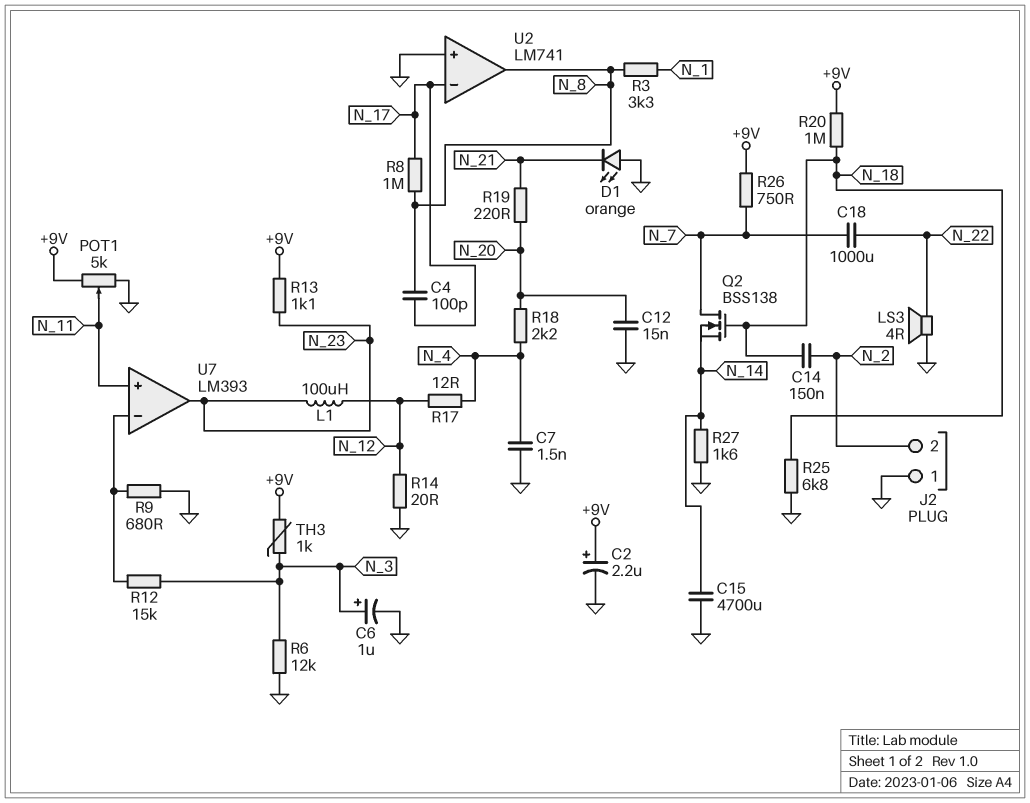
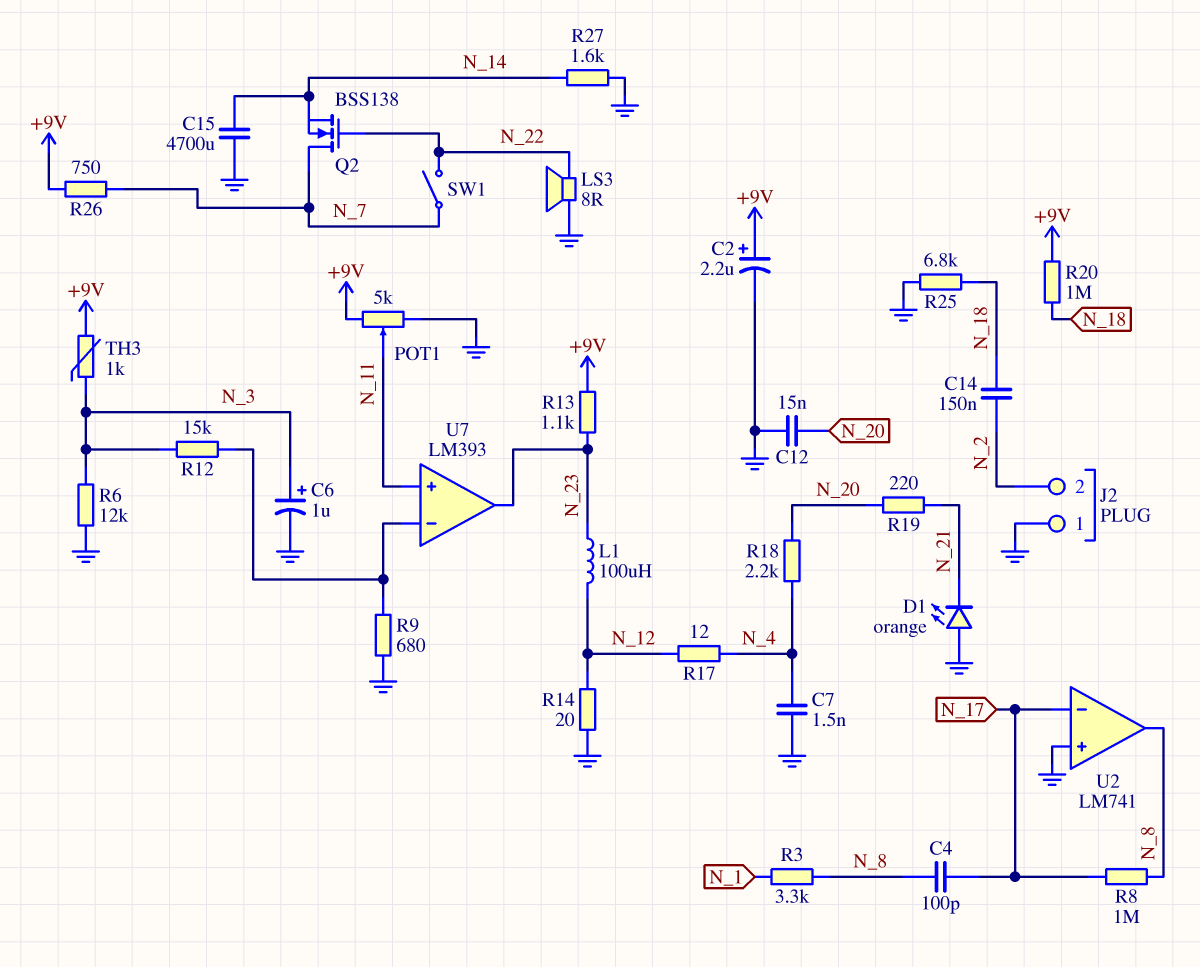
C18: 1000uF (N_7, N_22) -> none
LS3: speaker 4R (GND, N_22) -> speaker 8R (GND, N_22)
Q2: NMOS BSS138 (G N_18, D N_7, S N_14) -> NMOS BSS138 (G N_22, D N_7, S N_14)
SW1: none -> switch (N_7, N_22)

